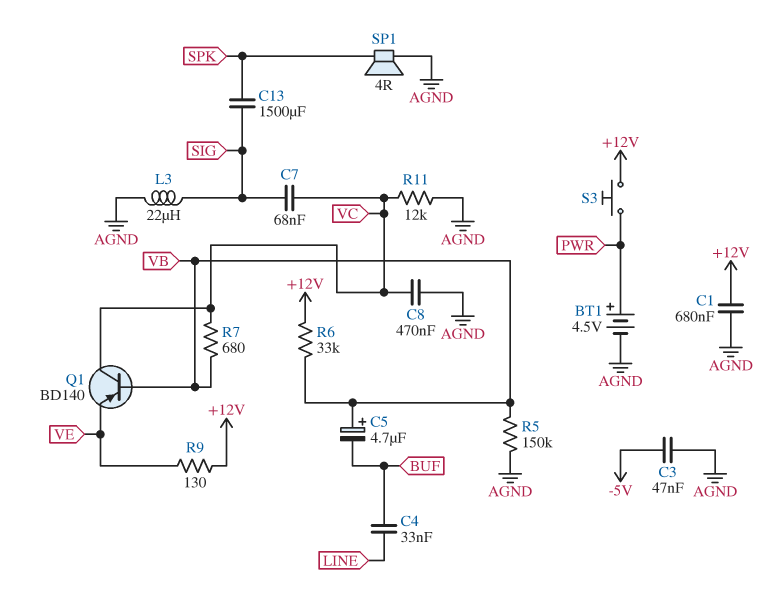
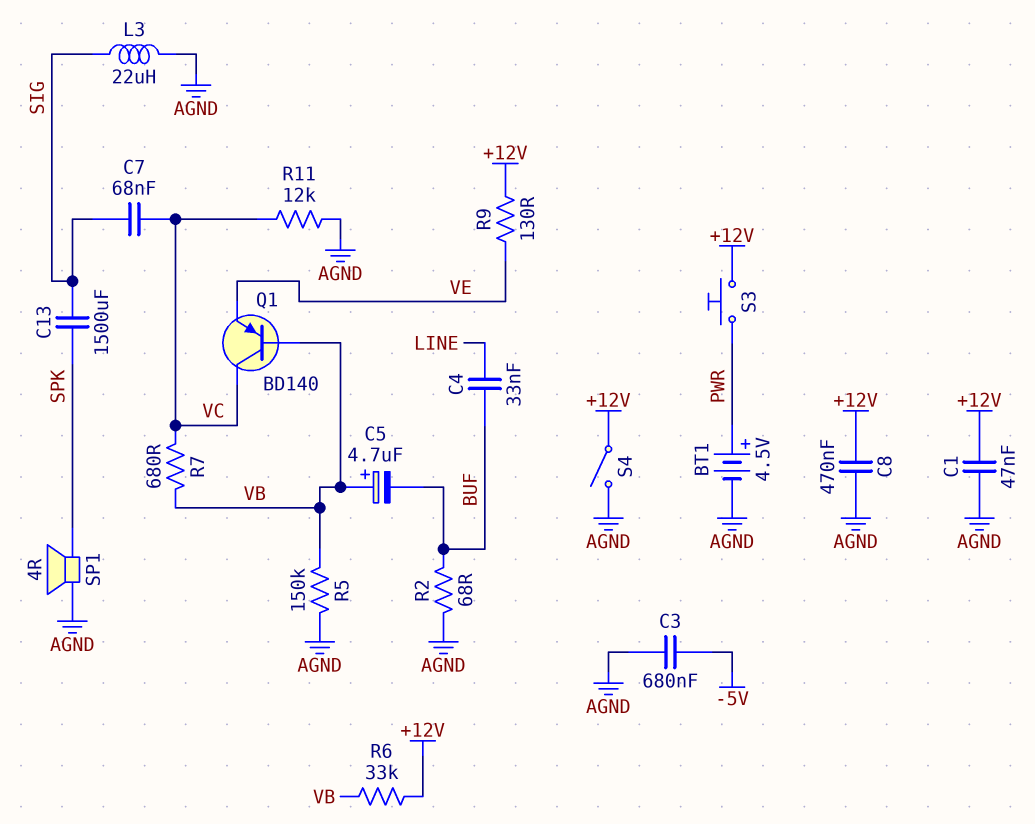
C1: 680nF (+12V, AGND) -> 47nF (+12V, AGND)
C3: 47nF (-5V, AGND) -> 680nF (-5V, AGND)
C8: 470nF (AGND, VC) -> 470nF (+12V, AGND)
R2: none -> 68 (AGND, BUF)
S4: none -> switch (+12V, AGND)

